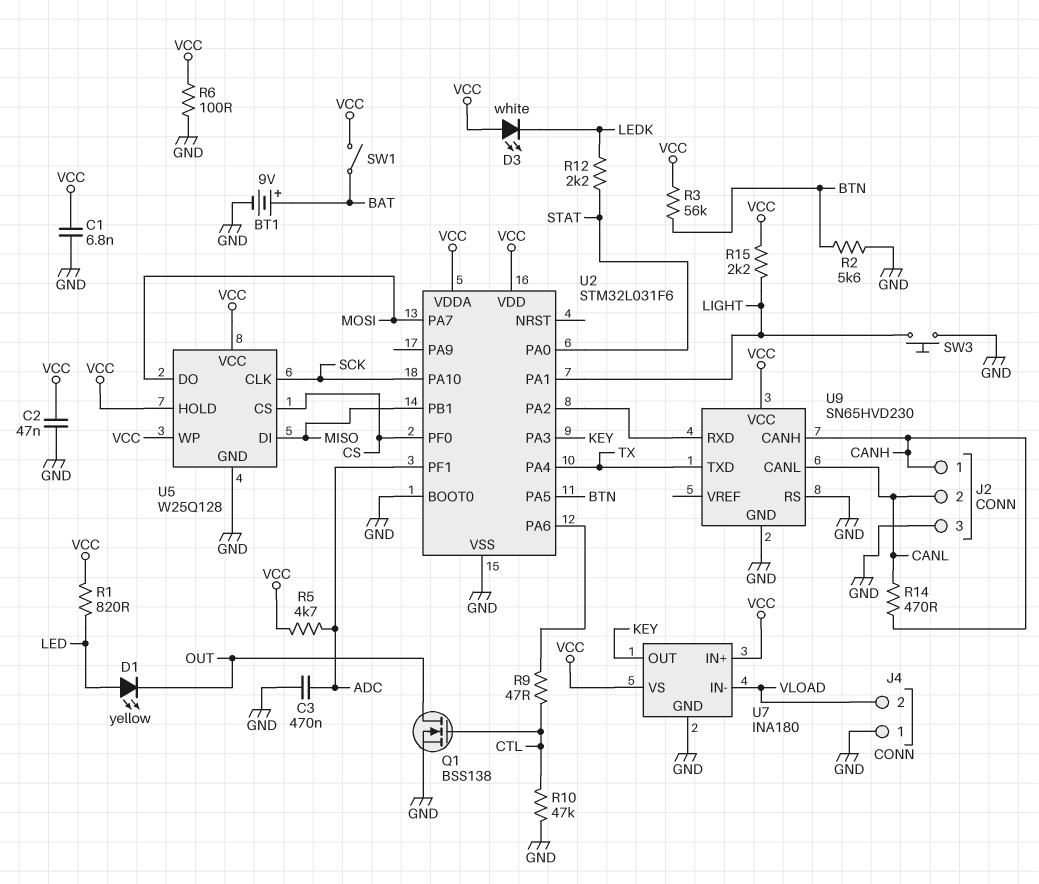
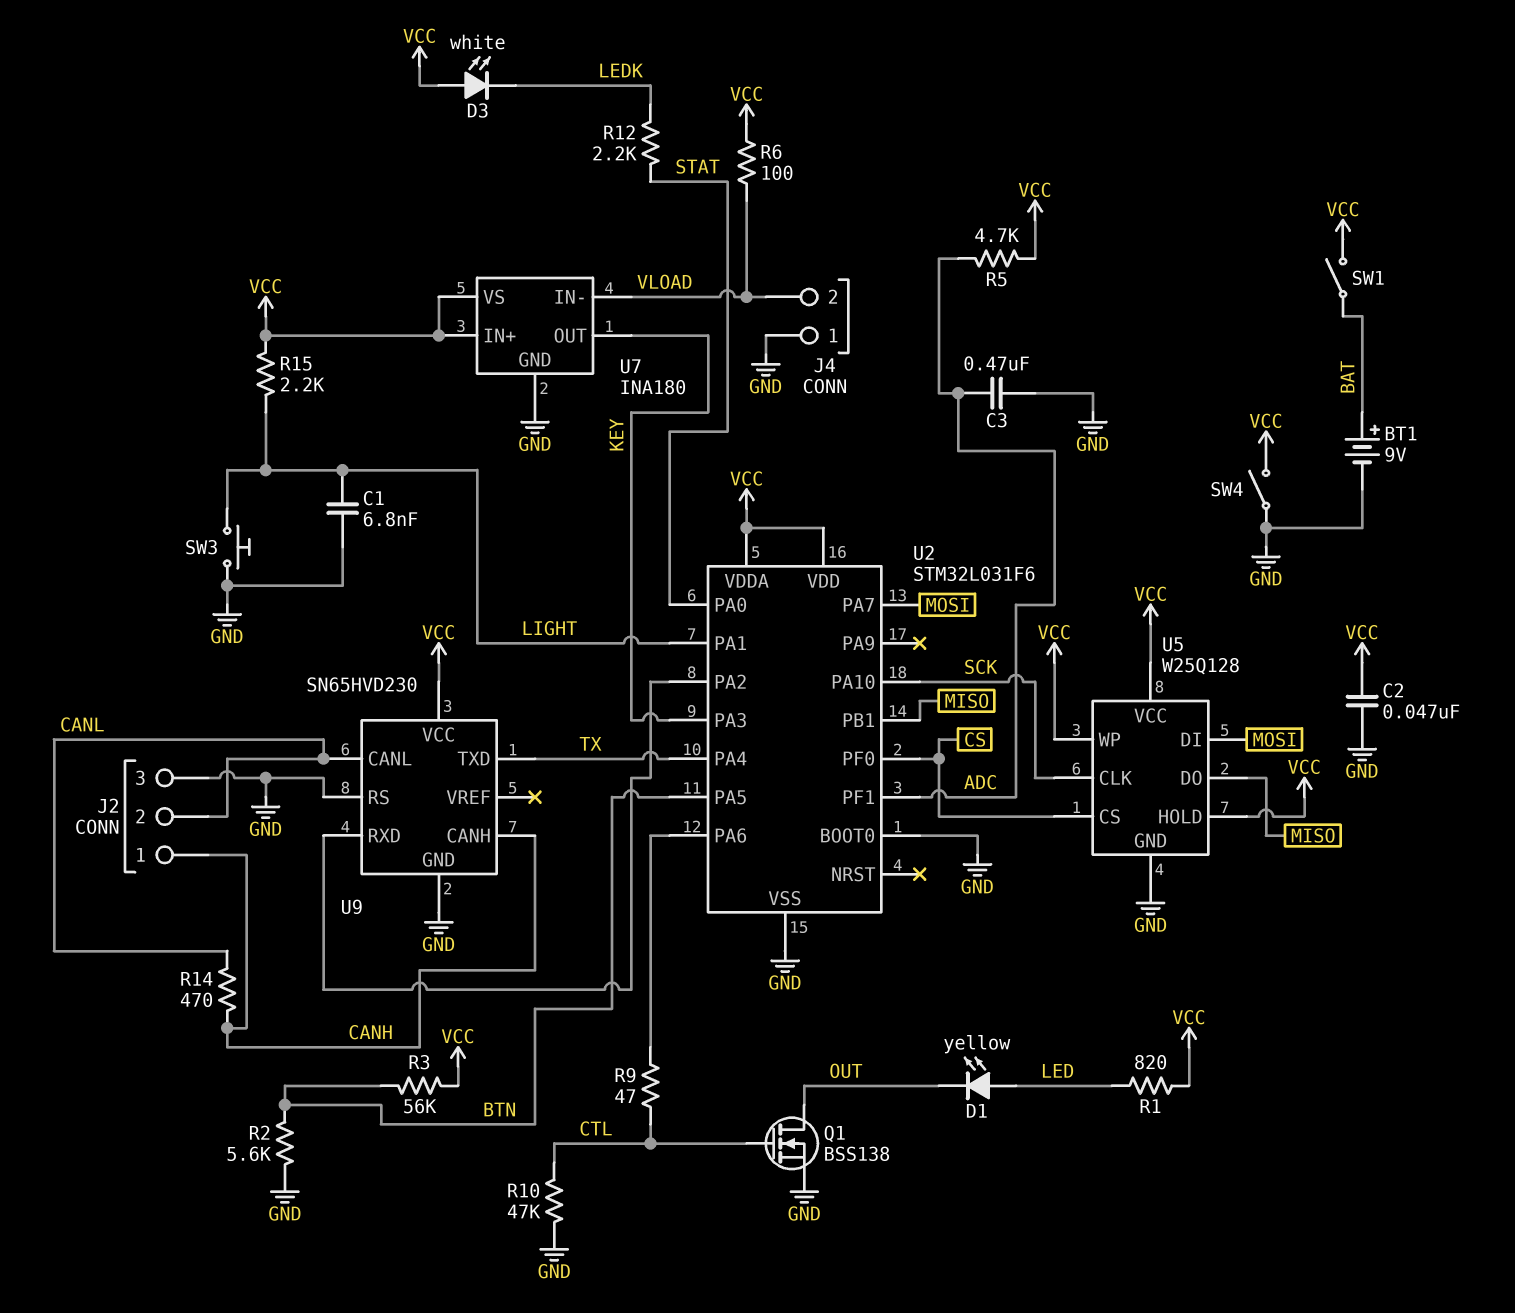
C1: 6.8nF (GND, VCC) -> 6.8nF (GND, LIGHT)
R6: 100 (GND, VCC) -> 100 (VCC, VLOAD)
SW4: none -> switch (GND, VCC)
U5 pin DI: MISO -> MOSI
U5 pin DO: MOSI -> MISO

